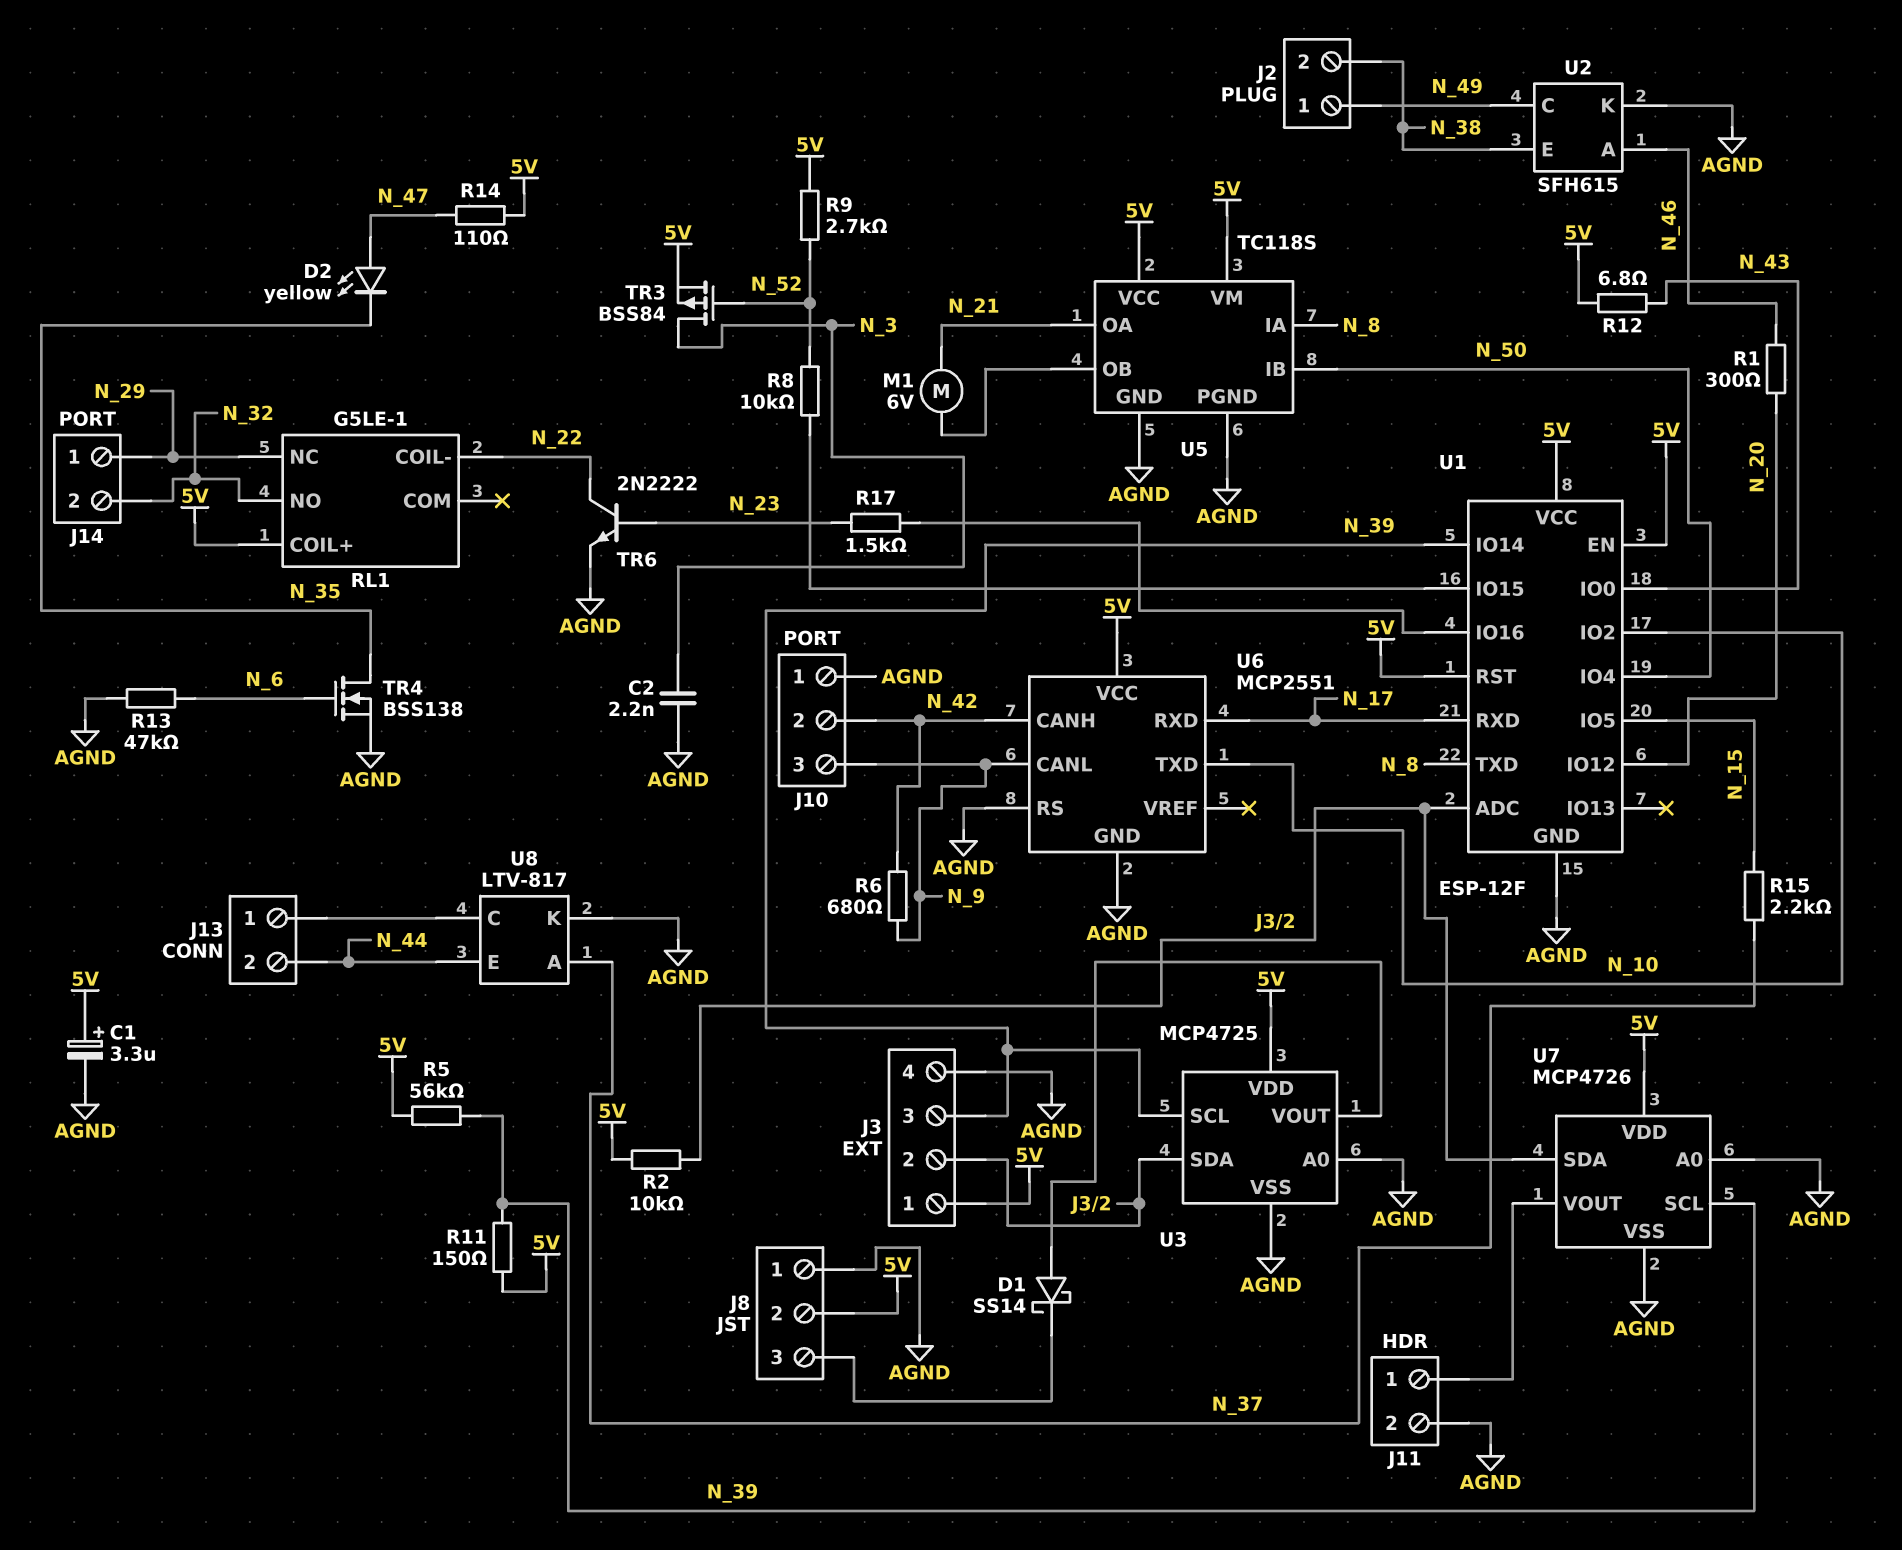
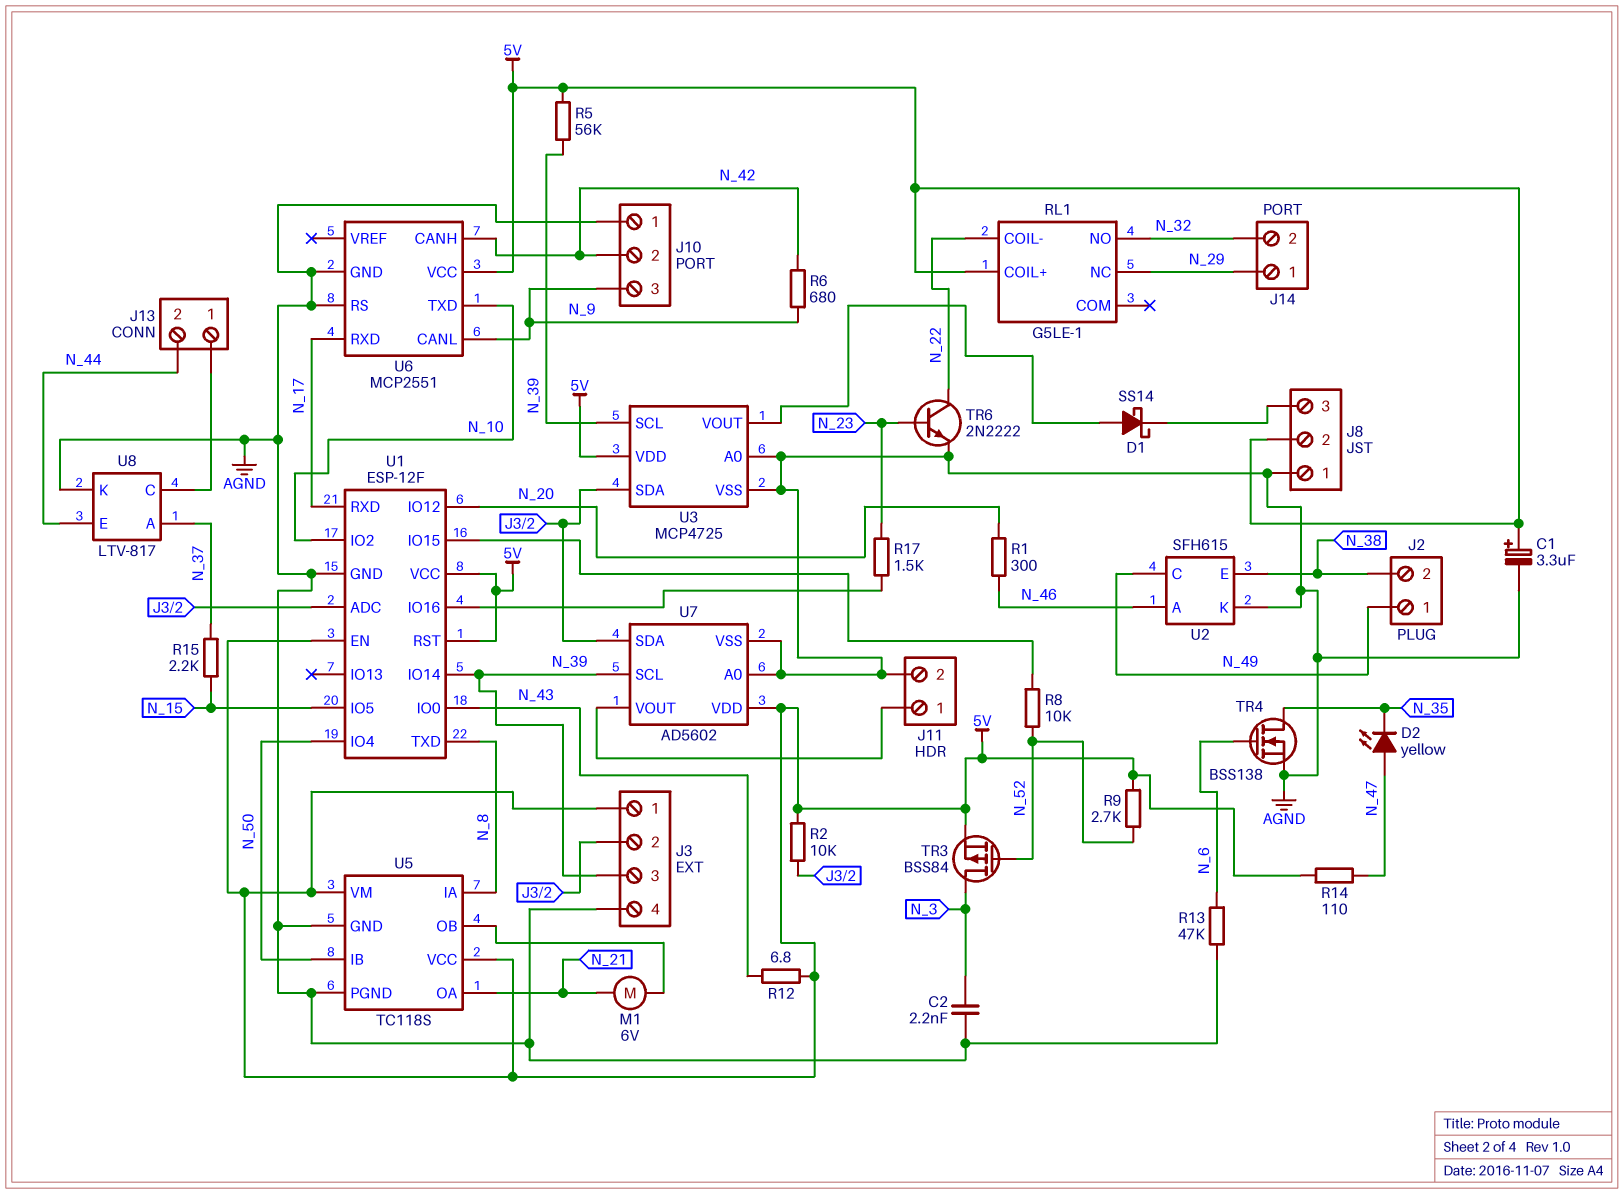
R11: 150 (5V, N_39) -> none
U7: MCP4726 -> AD5602

